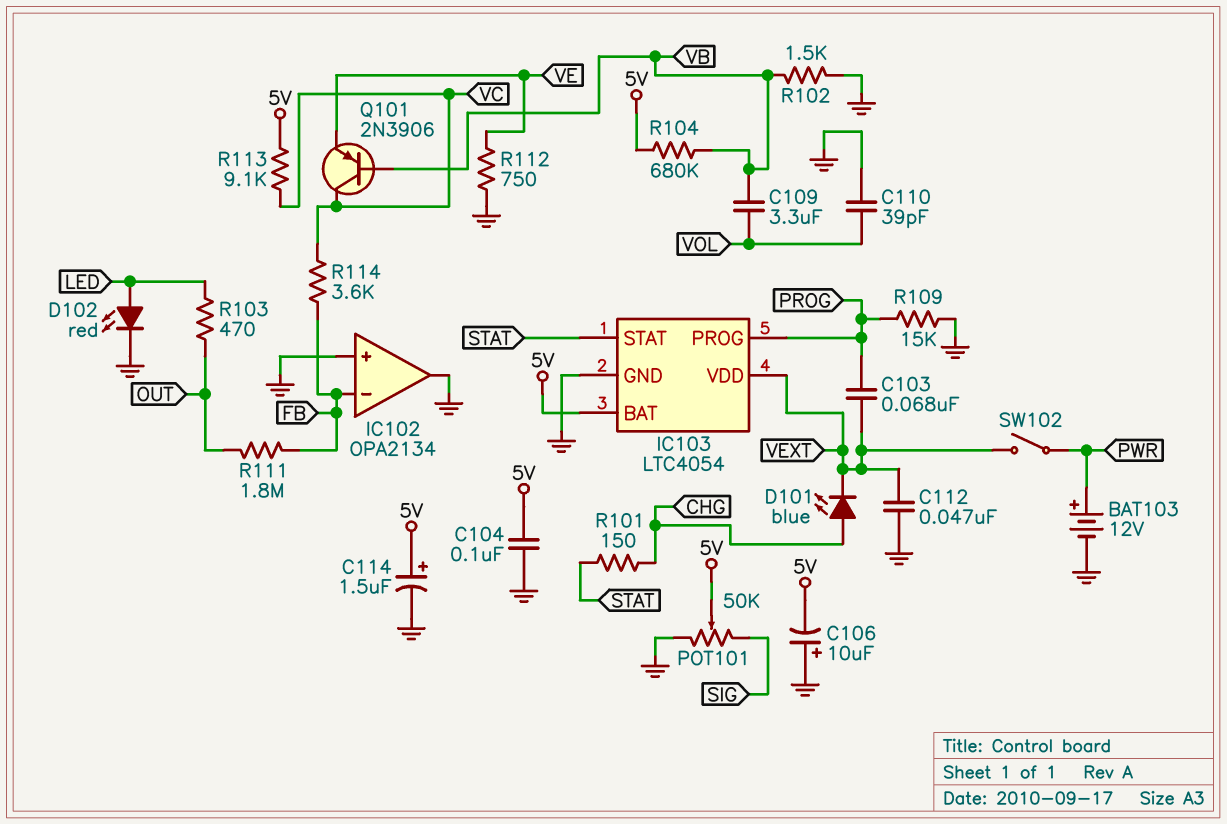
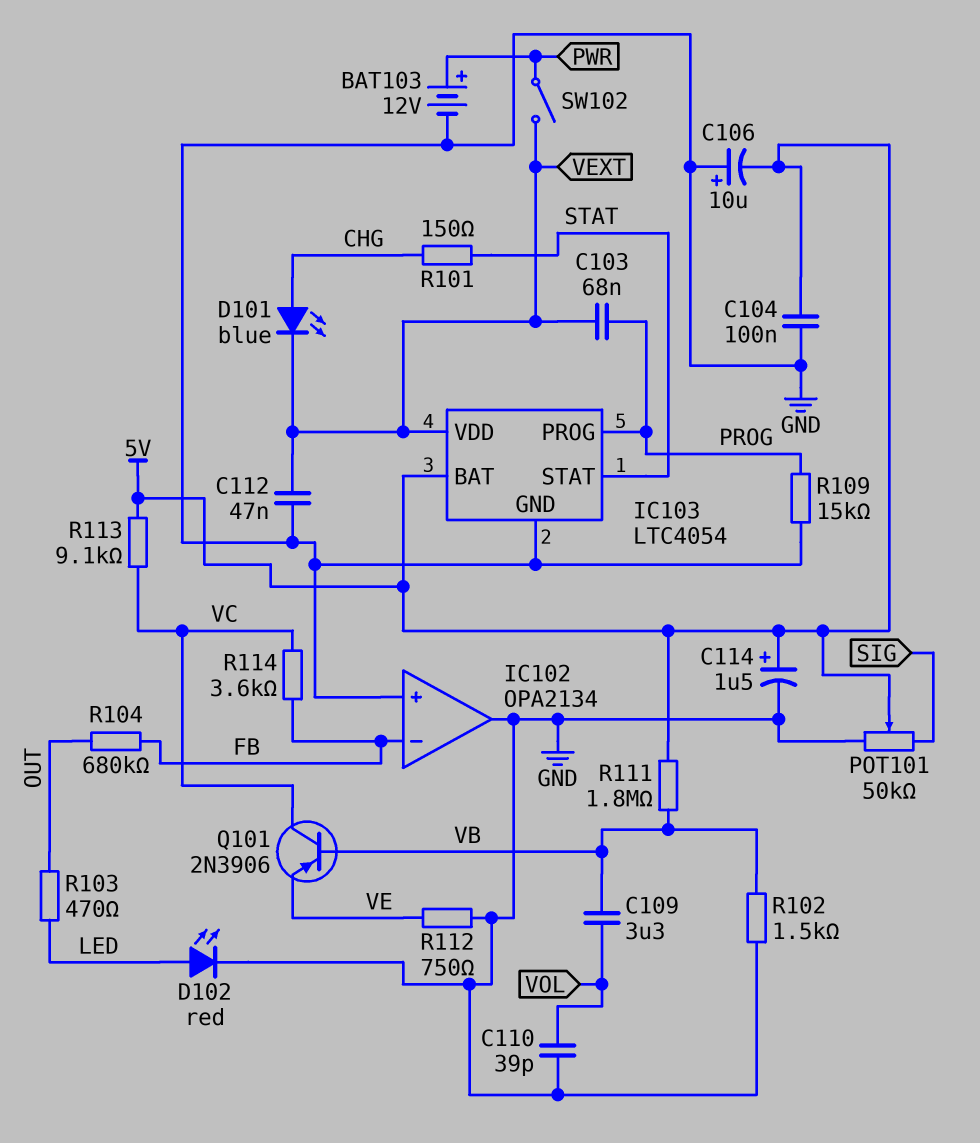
R104: 680k (5V, VB) -> 680k (FB, OUT)
R111: 1.8M (FB, OUT) -> 1.8M (5V, VB)

